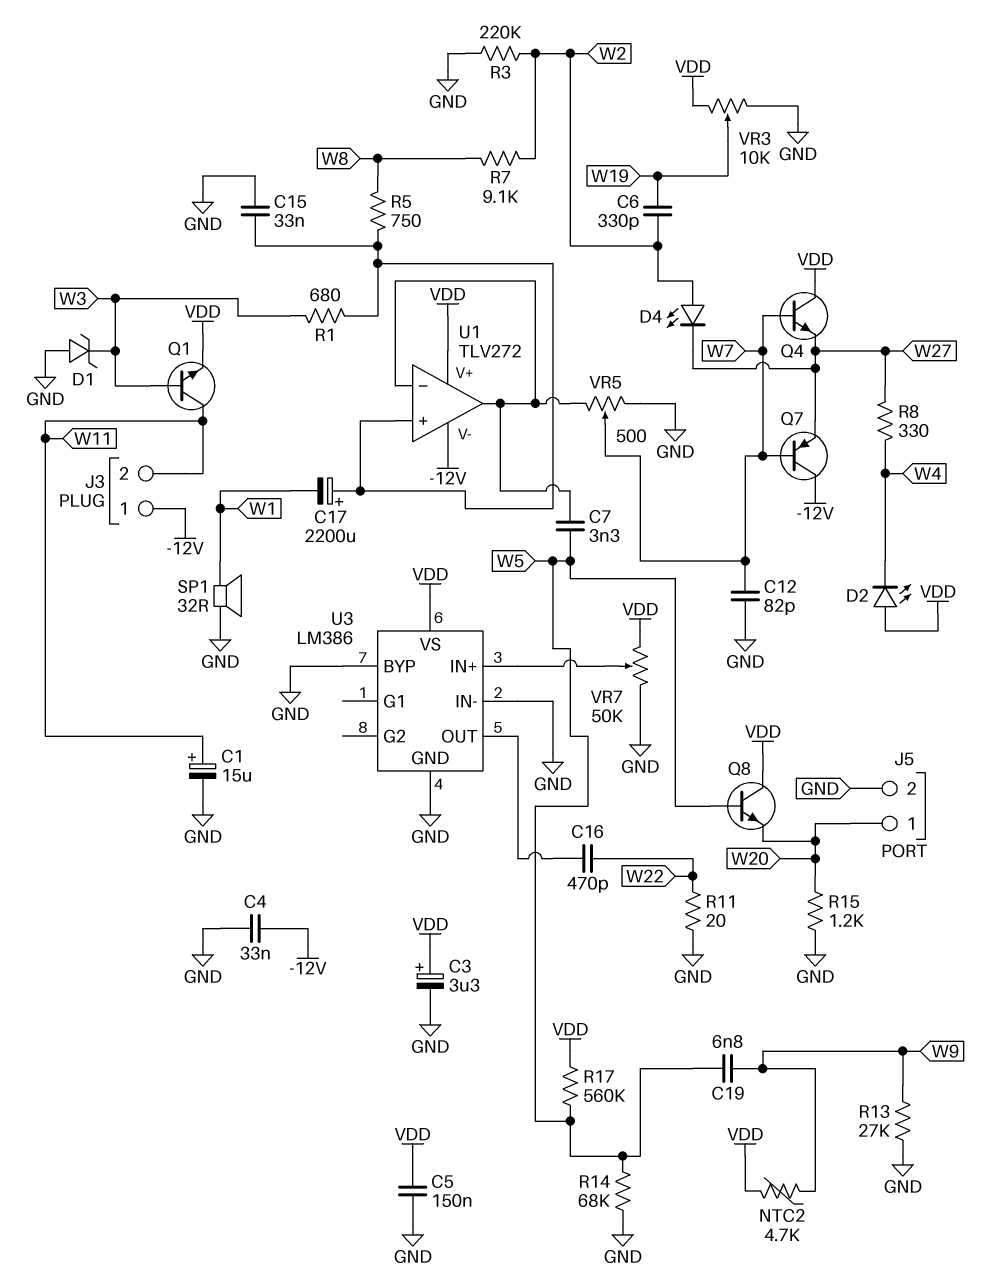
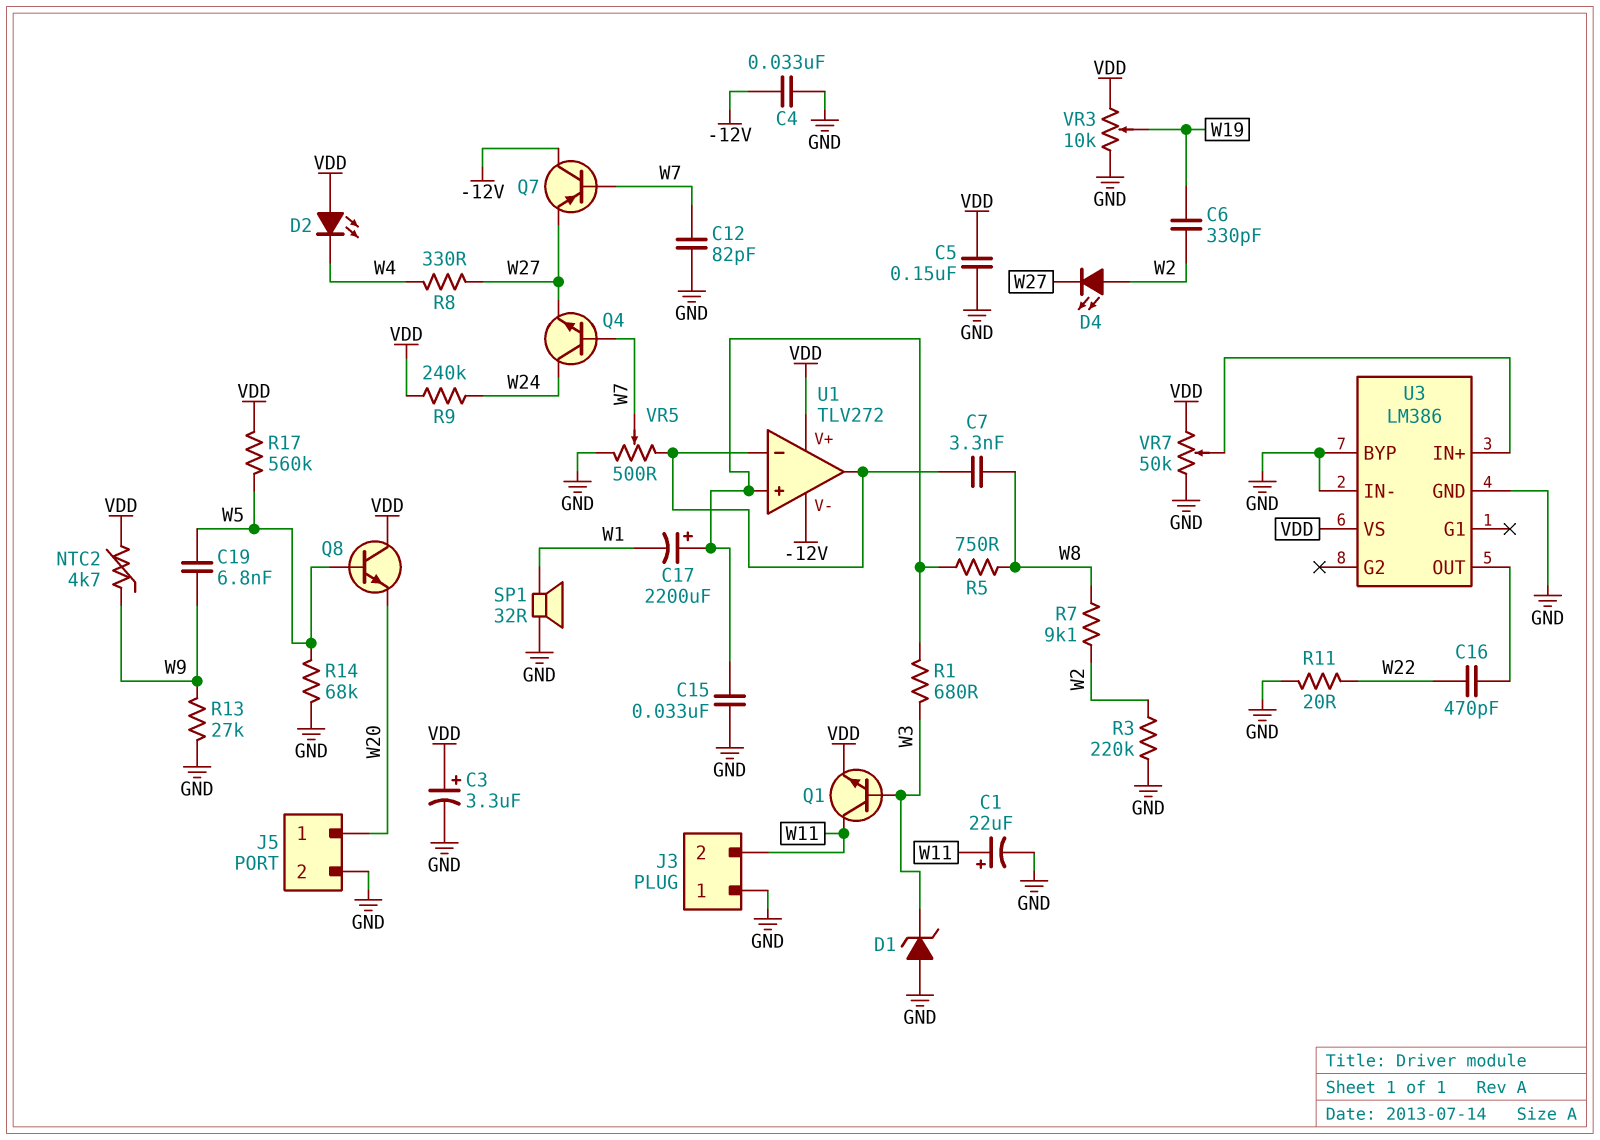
C1: 15uF (plus W11, minus GND) -> 22uF (plus W11, minus GND)
C7: 3.3nF (U1/in-, W5) -> 3.3nF (U1/in-, W8)
J3 pin 1: -12V -> GND
Q4: NPN (B W7, C VDD, E W27) -> NPN (B W7, C W24, E W27)
R9: none -> 240k (VDD, W24)
R15: 1.2k (GND, W20) -> none

